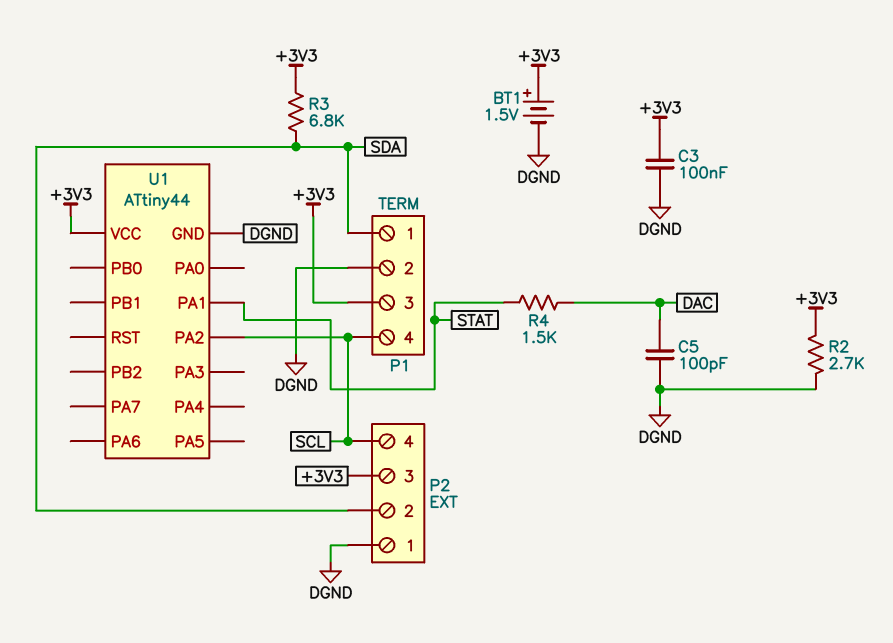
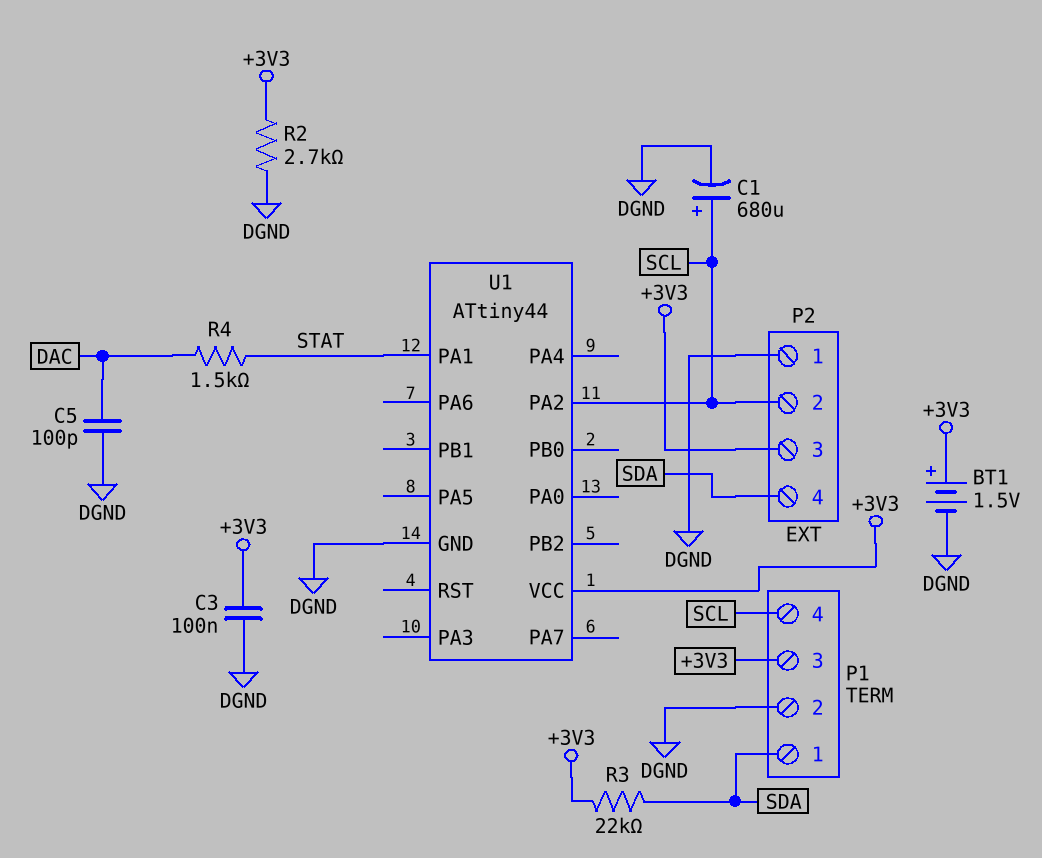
C1: none -> 680uF (plus SCL, minus DGND)
P2 pin 2: SDA -> SCL
P2 pin 4: SCL -> SDA
R3: 6.8k (+3V3, SDA) -> 22k (+3V3, SDA)

